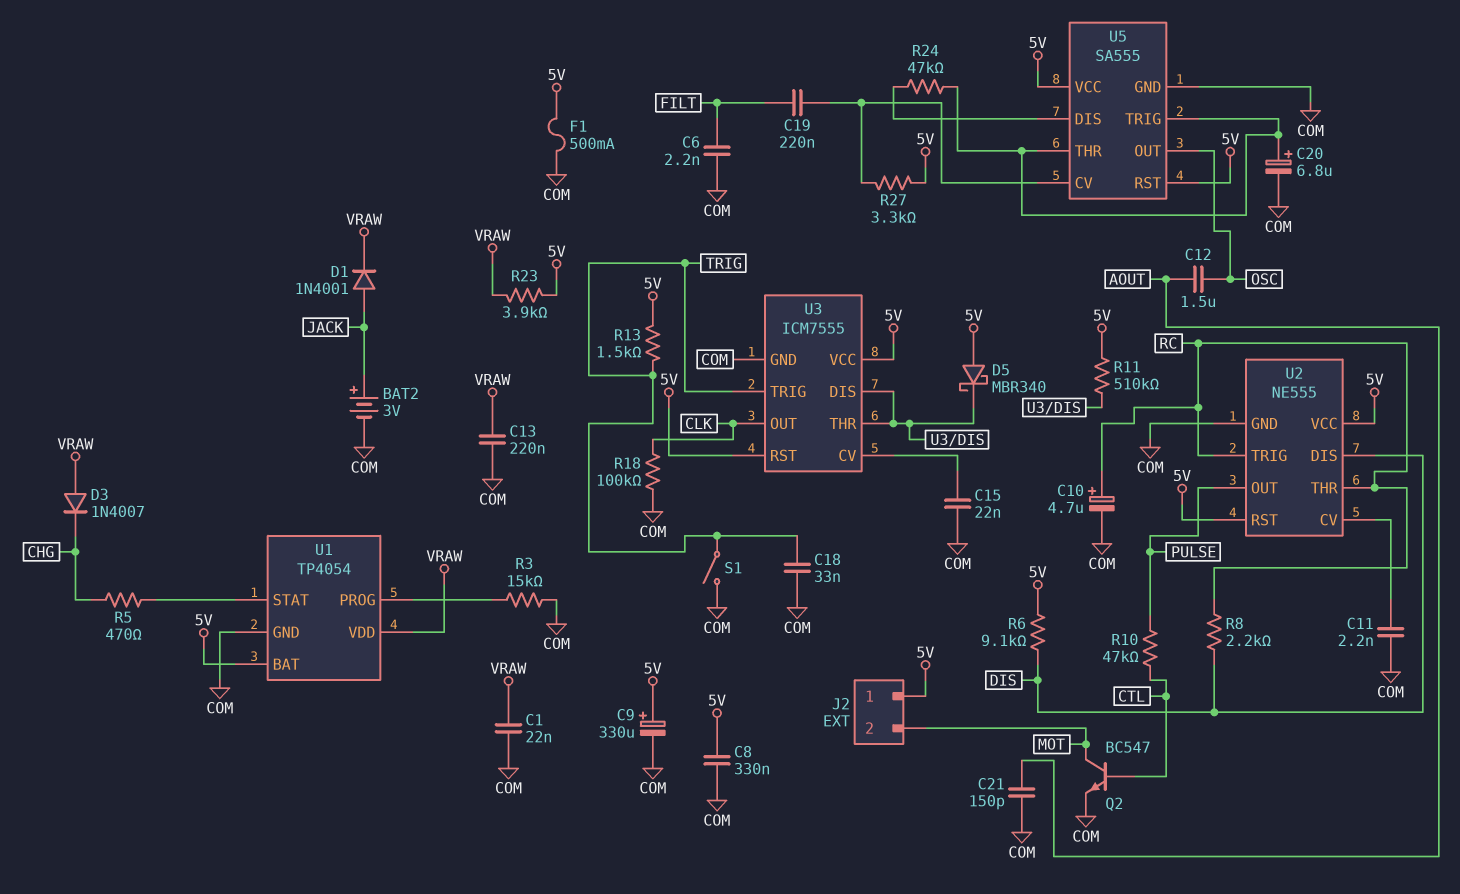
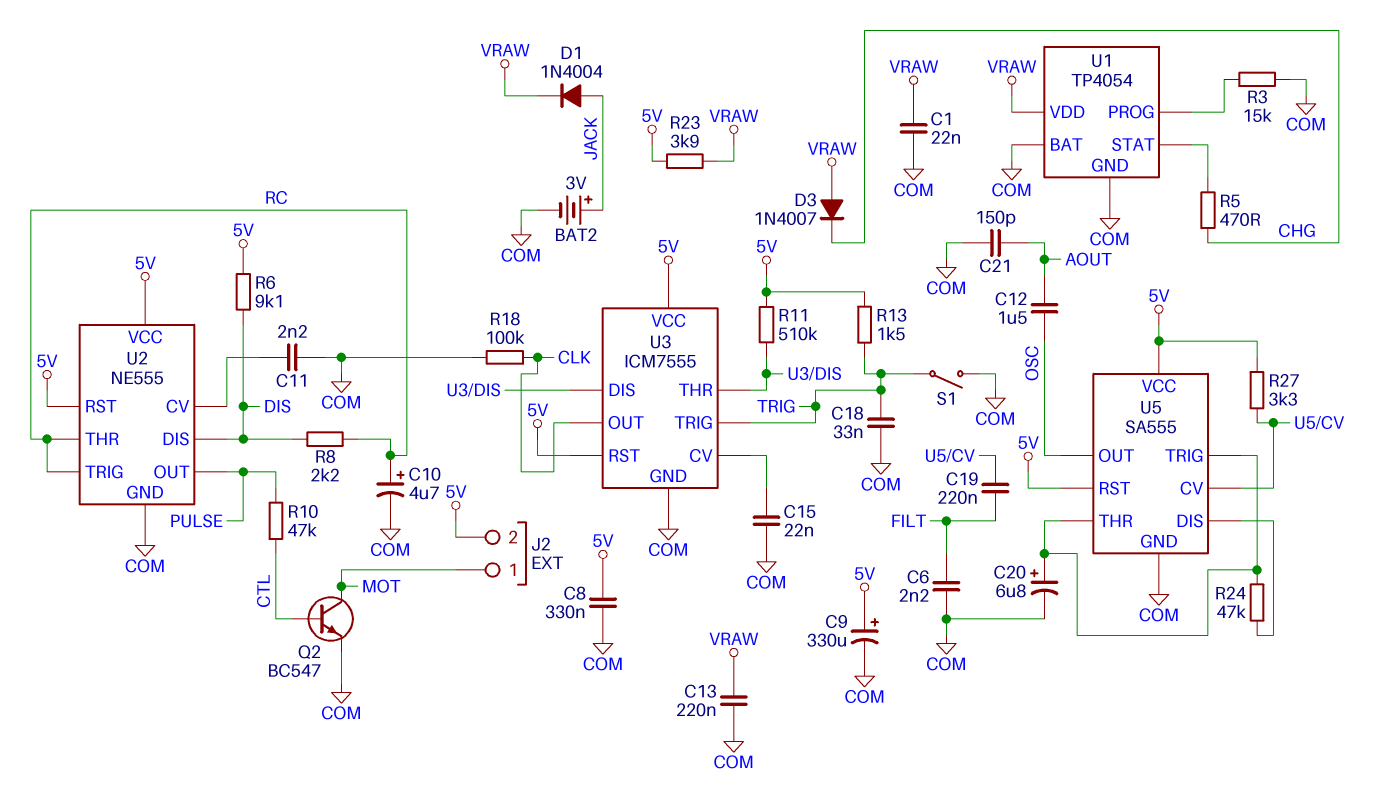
D1: diode 1N4001 (A JACK, K VRAW) -> diode 1N4004 (A JACK, K VRAW)
D5: schottky MBR340 (A 5V, K U3/DIS) -> none
F1: 500mA (5V, COM) -> none
J2 pin 1: 5V -> MOT
J2 pin 2: MOT -> 5V
U1 pin BAT: 5V -> COM

